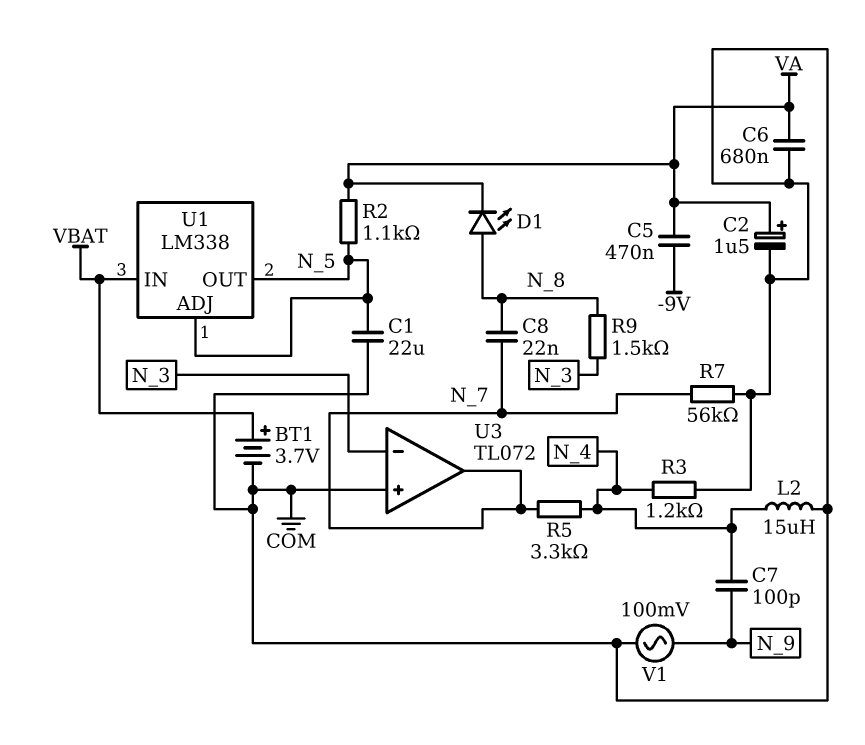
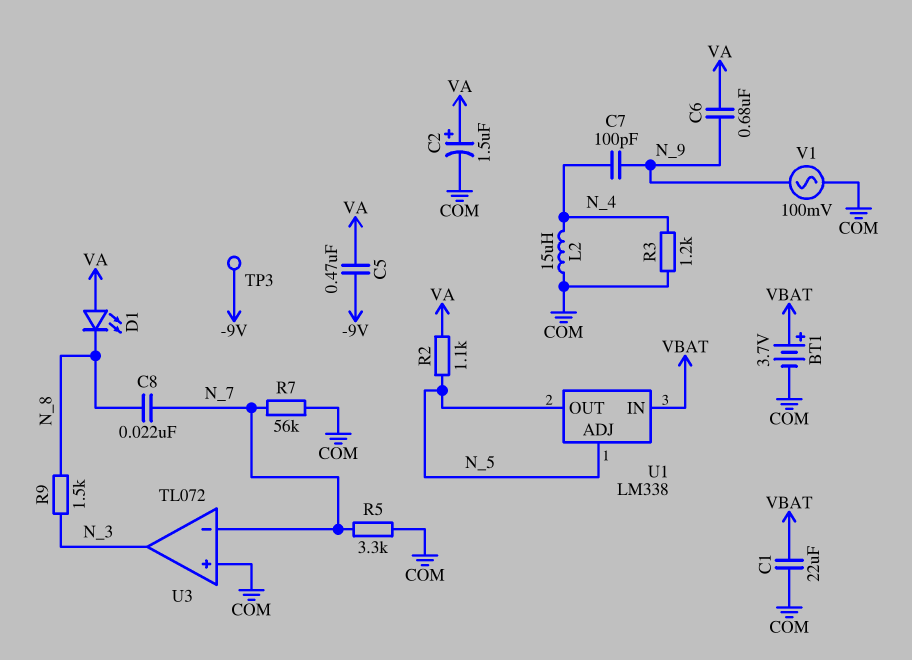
C1: 22uF (COM, N_5) -> 22uF (COM, VBAT)
C6: 680nF (COM, VA) -> 680nF (N_9, VA)
D1: LED (A N_8, K VA) -> LED (A VA, K N_8)
R5: 3.3k (N_4, N_7) -> 3.3k (COM, N_7)
TP3: none -> test point (-9V)
U3 pin in-: N_3 -> N_7
U3 pin out: N_7 -> N_3

